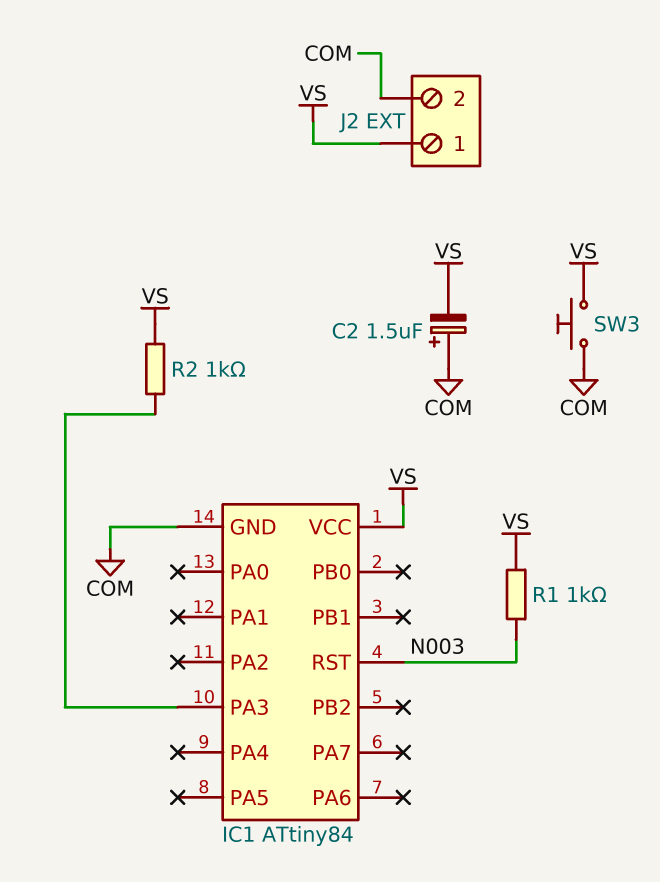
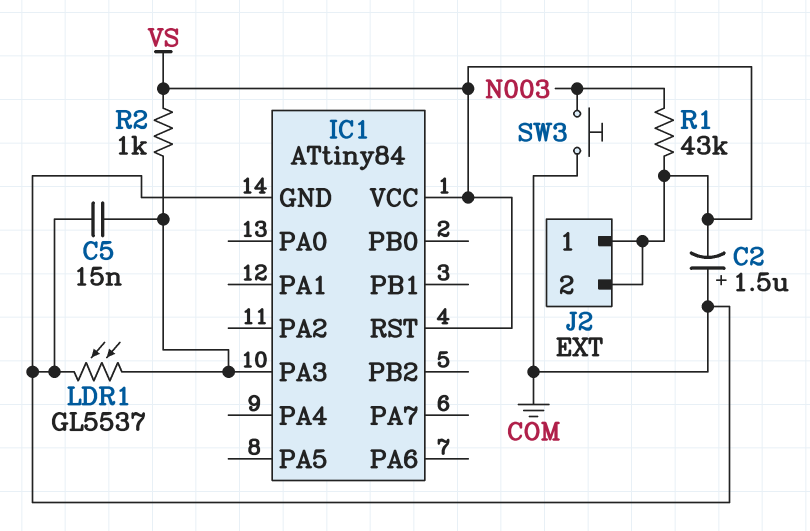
C5: none -> 15nF (COM, IC1/PA3)
IC1 pin RST: N003 -> VS
J2 pin 2: COM -> VS
LDR1: none -> GL5537 (COM, IC1/PA3)
R1: 1k (N003, VS) -> 43k (N003, VS)
SW3: button (COM, VS) -> button (COM, N003)

